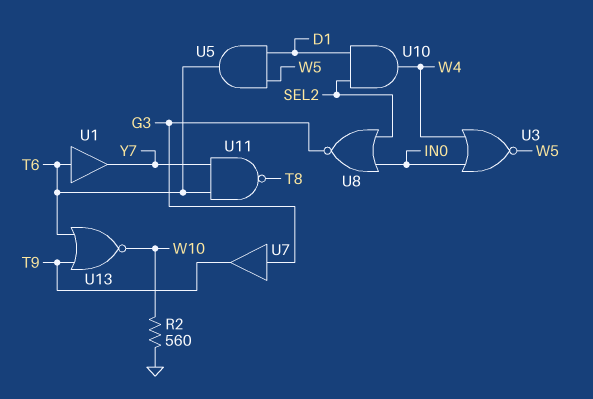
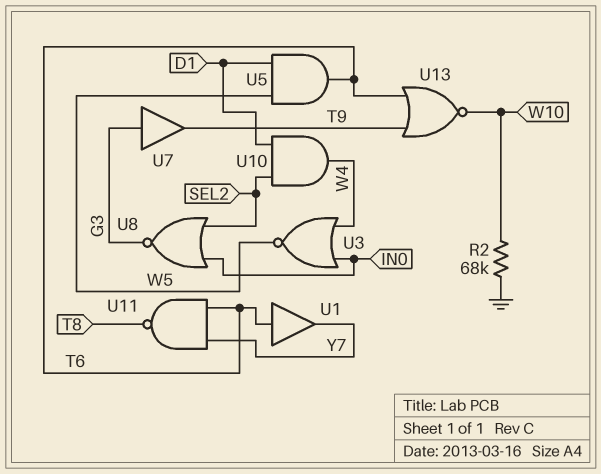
R2: 560 (GND, W10) -> 68k (GND, W10)

